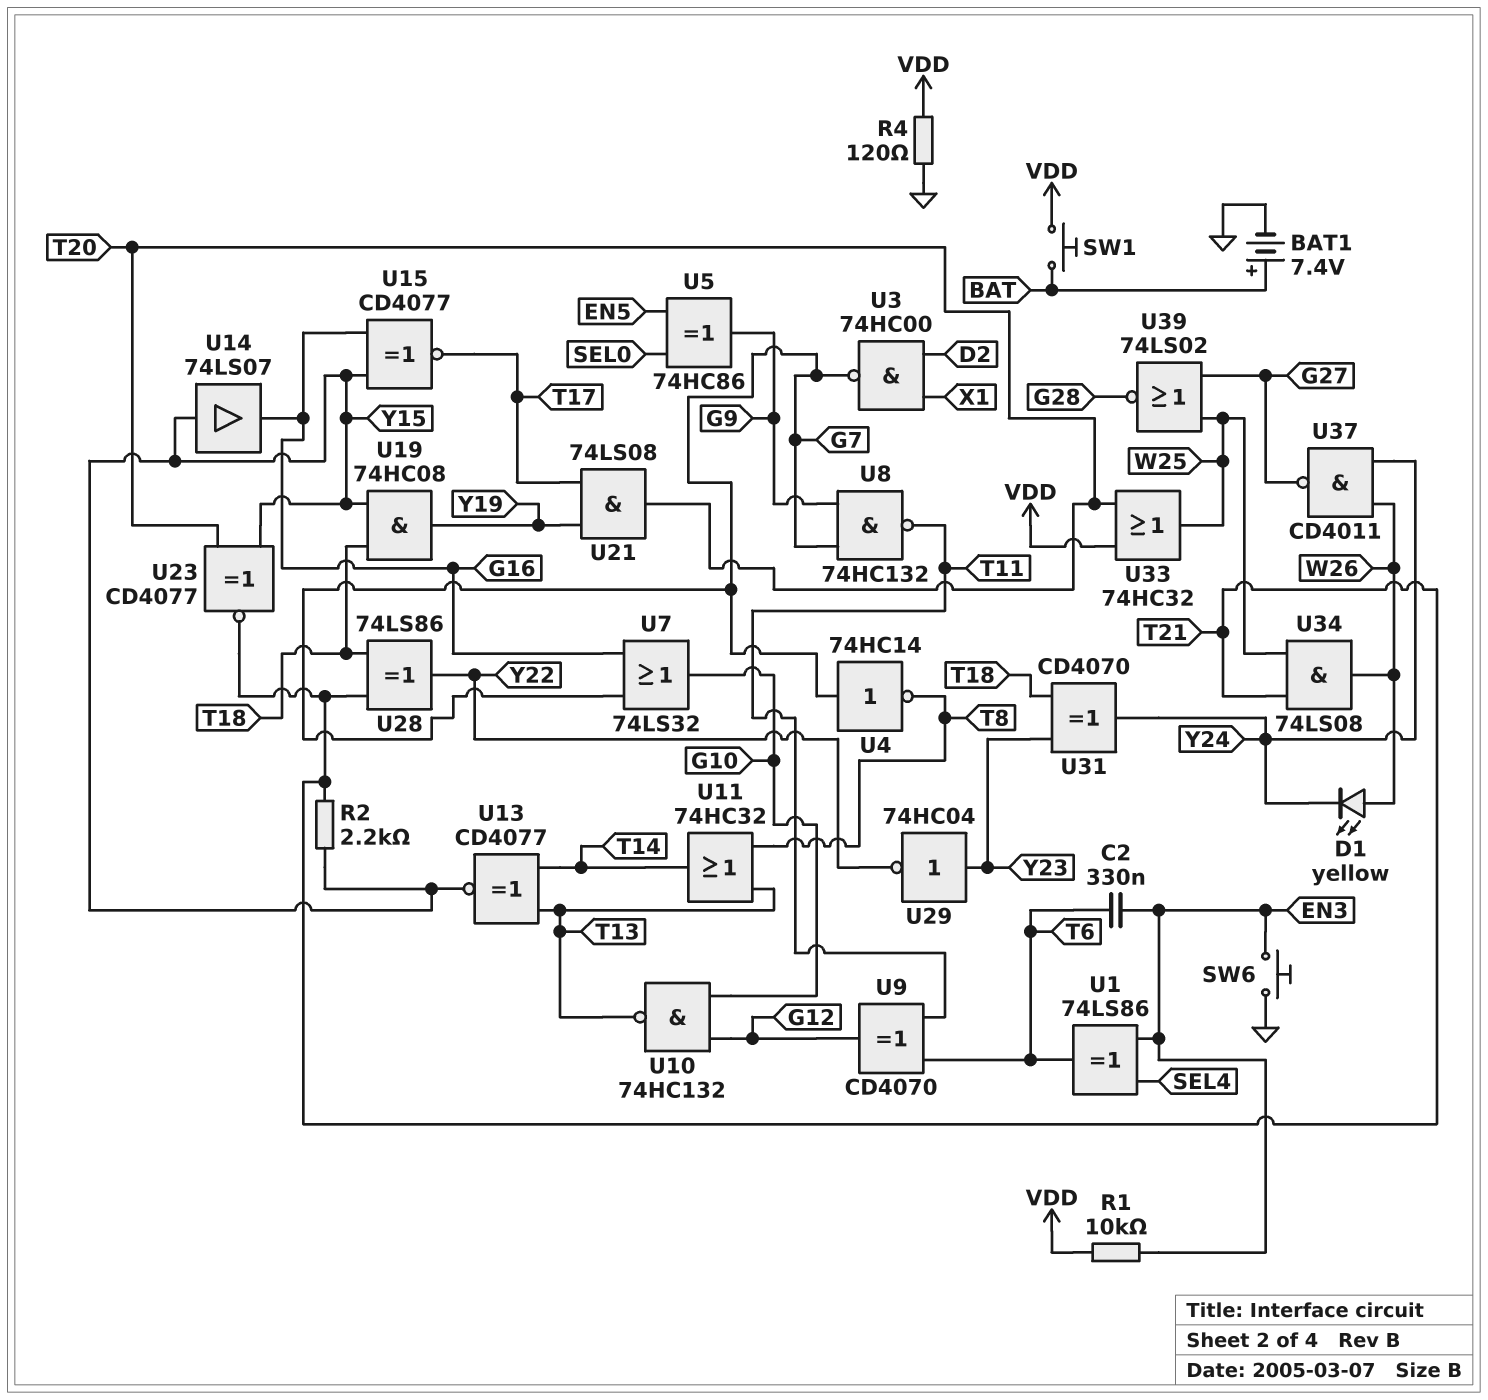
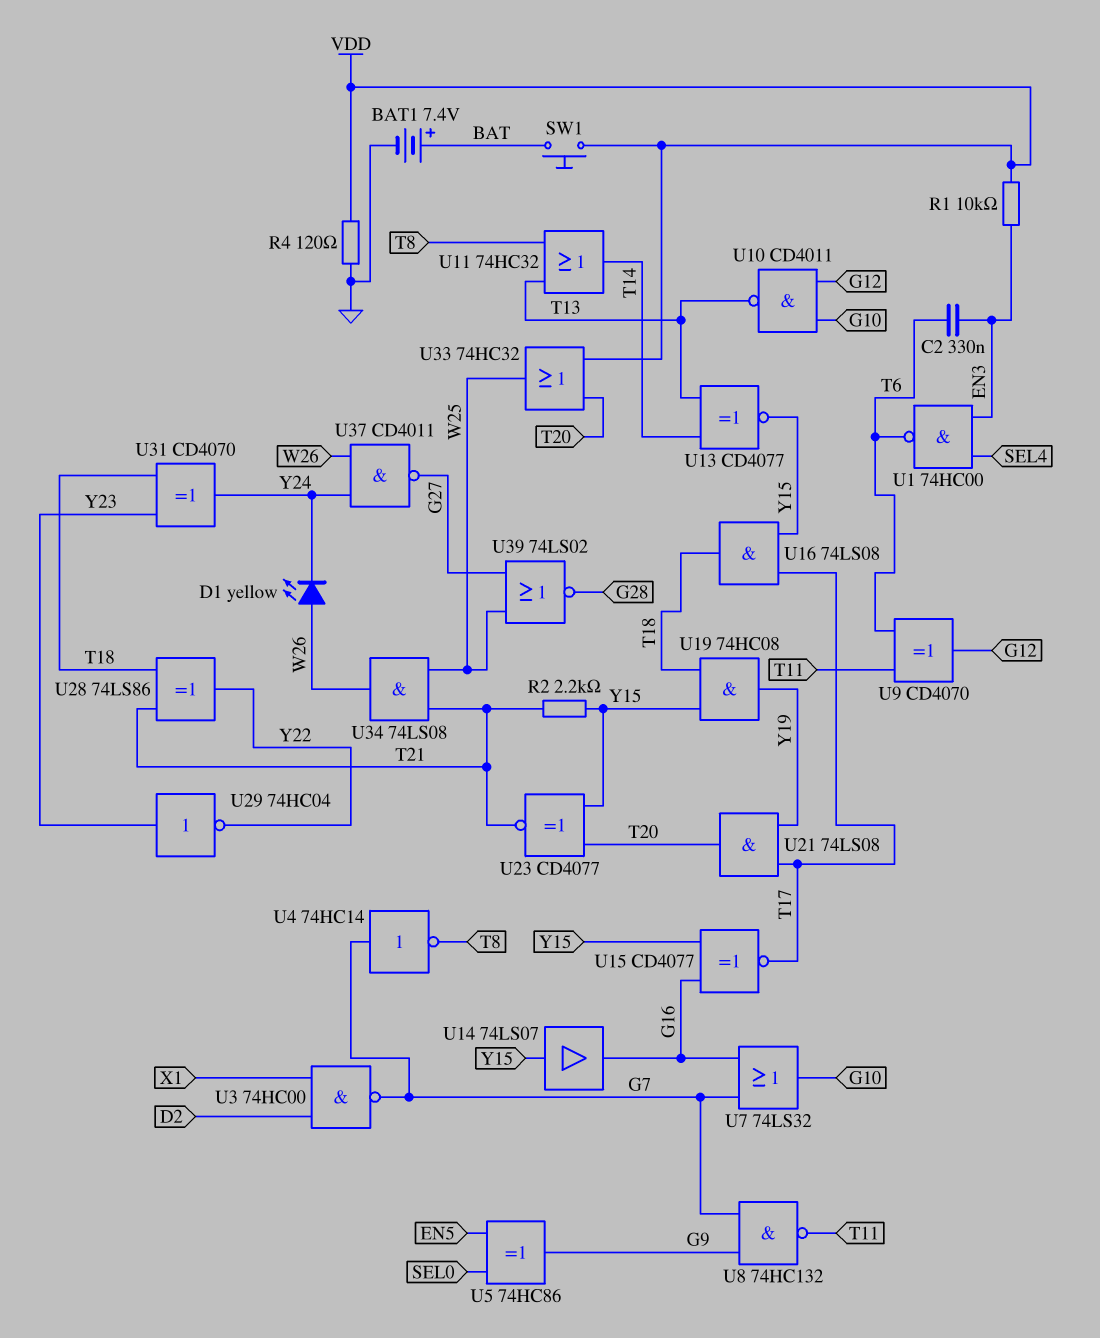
SW6: button (EN3, GND) -> none
U1: XOR 74LS86 (in EN3, in SEL4, out T6) -> NAND 74HC00 (in EN3, in SEL4, out T6)
U10: NAND 74HC132 (in G10, in G12, out T13) -> NAND CD4011 (in G10, in G12, out T13)
U16: none -> AND 74LS08 (in T17, in Y15, out T18)

